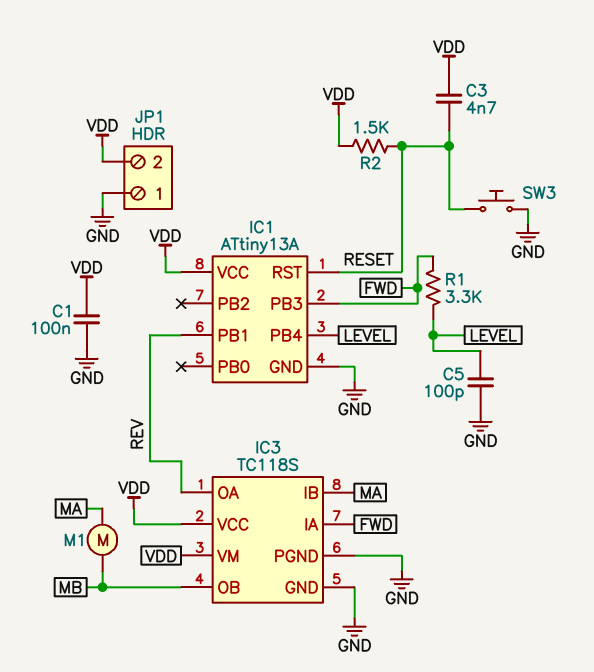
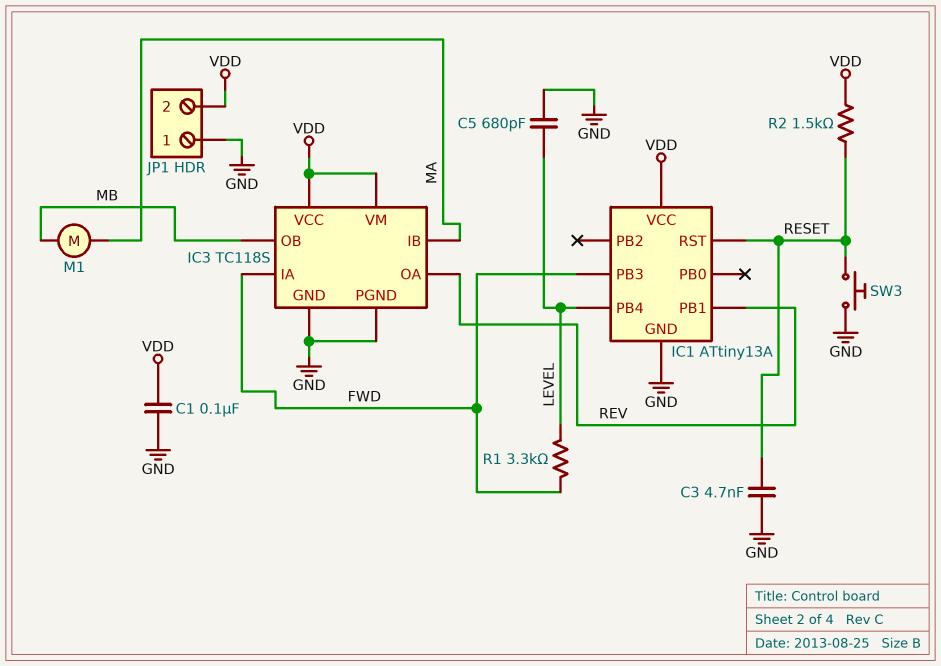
C3: 4.7nF (RESET, VDD) -> 4.7nF (GND, RESET)
C5: 100pF (GND, LEVEL) -> 680pF (GND, LEVEL)

